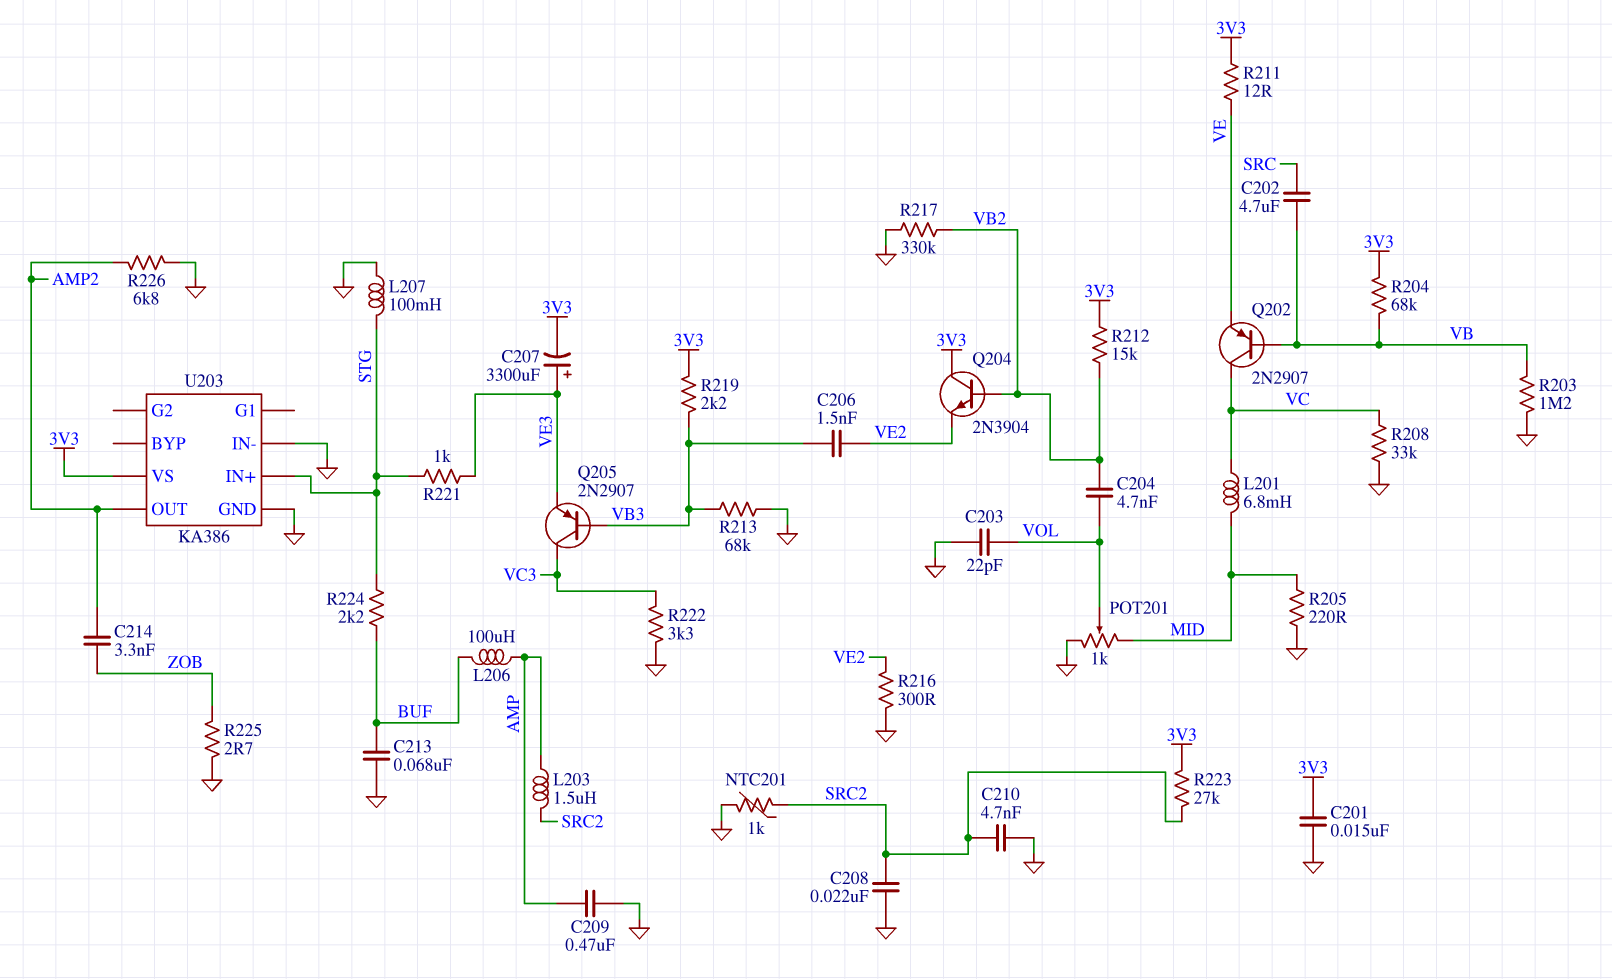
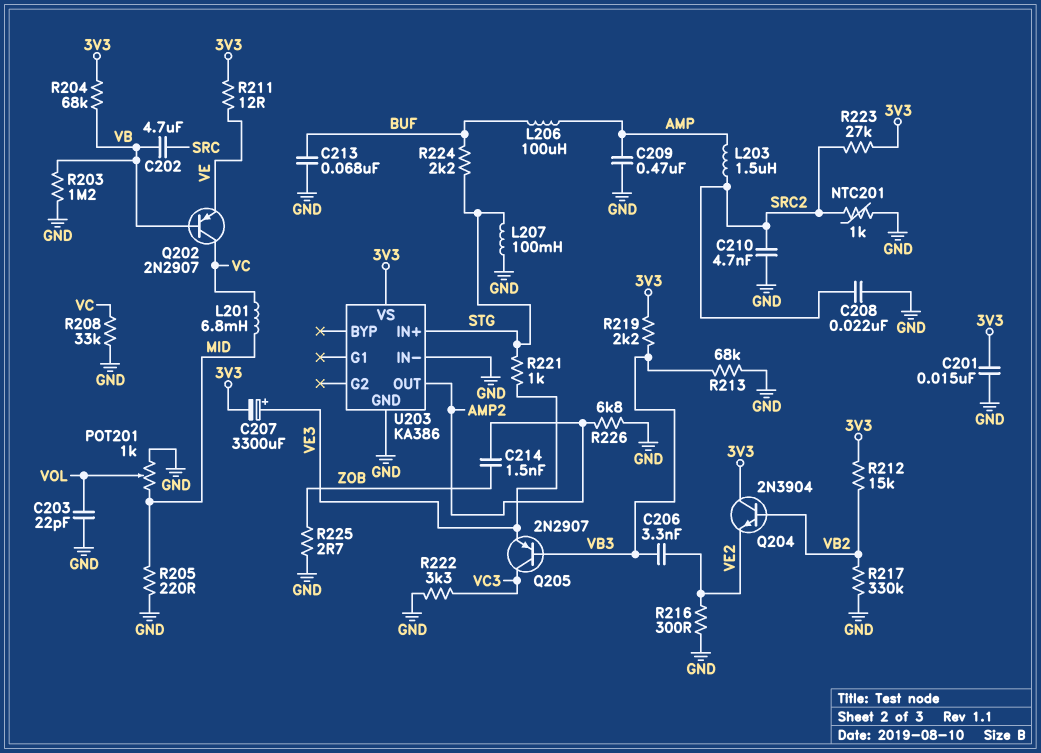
C204: 4.7nF (VB2, VOL) -> none
C206: 1.5nF (VB3, VE2) -> 3.3nF (VB3, VE2)
C214: 3.3nF (AMP2, ZOB) -> 1.5nF (AMP2, ZOB)

